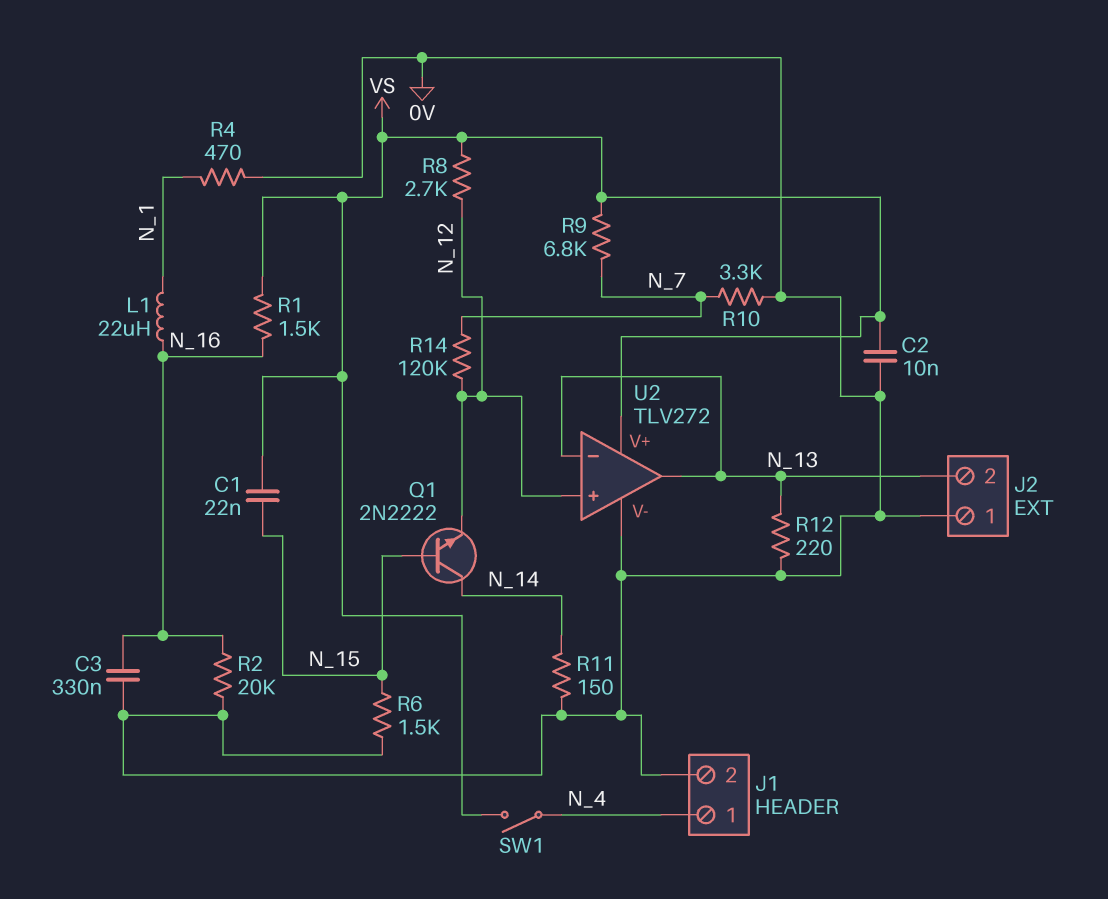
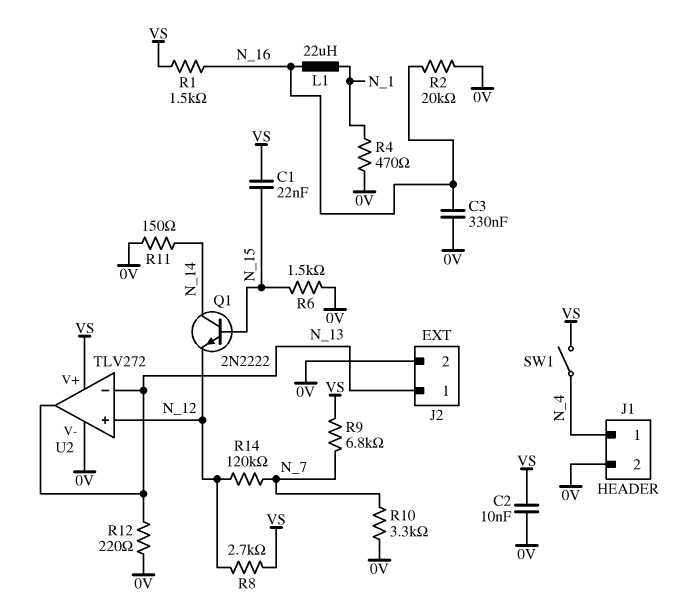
J2 pin 1: 0V -> N_13
J2 pin 2: N_13 -> 0V

